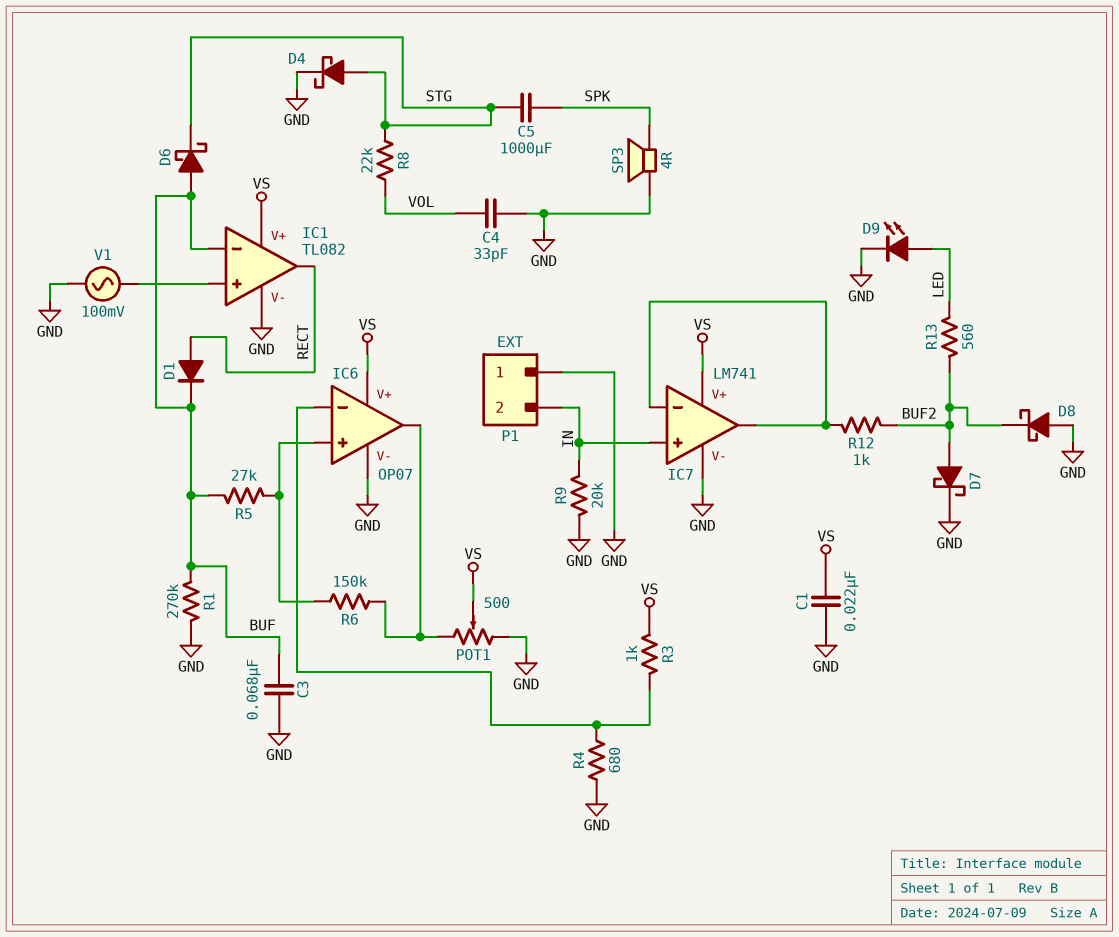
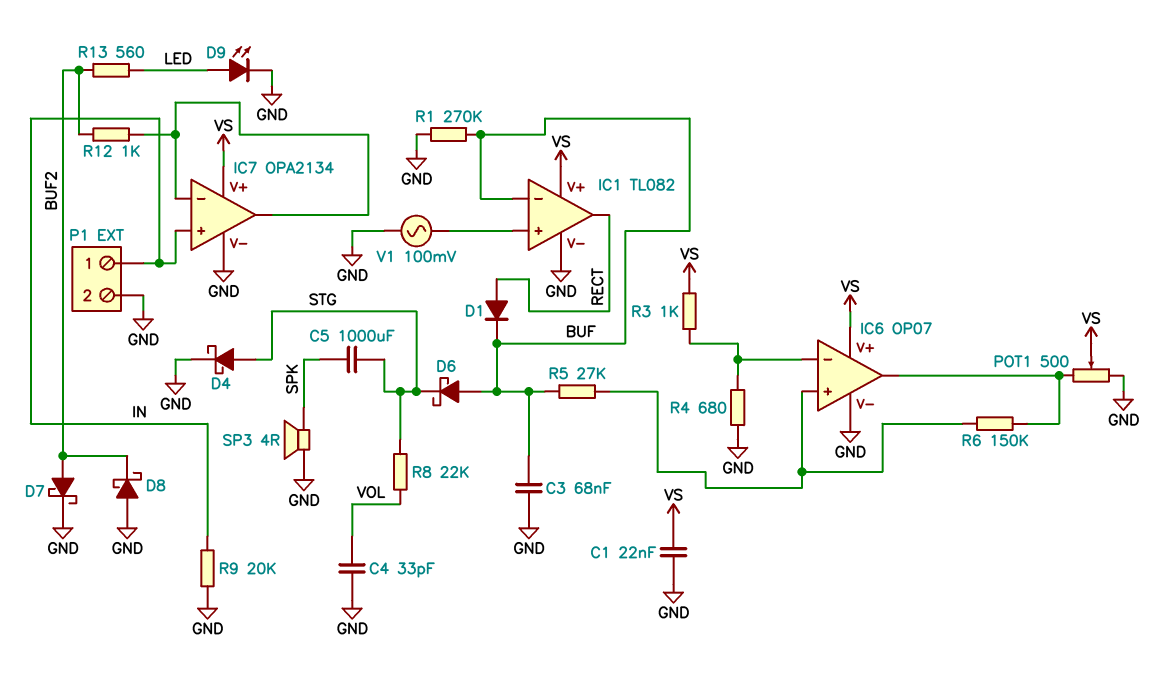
IC7: LM741 -> OPA2134
P1 pin 1: GND -> IN
P1 pin 2: IN -> GND

